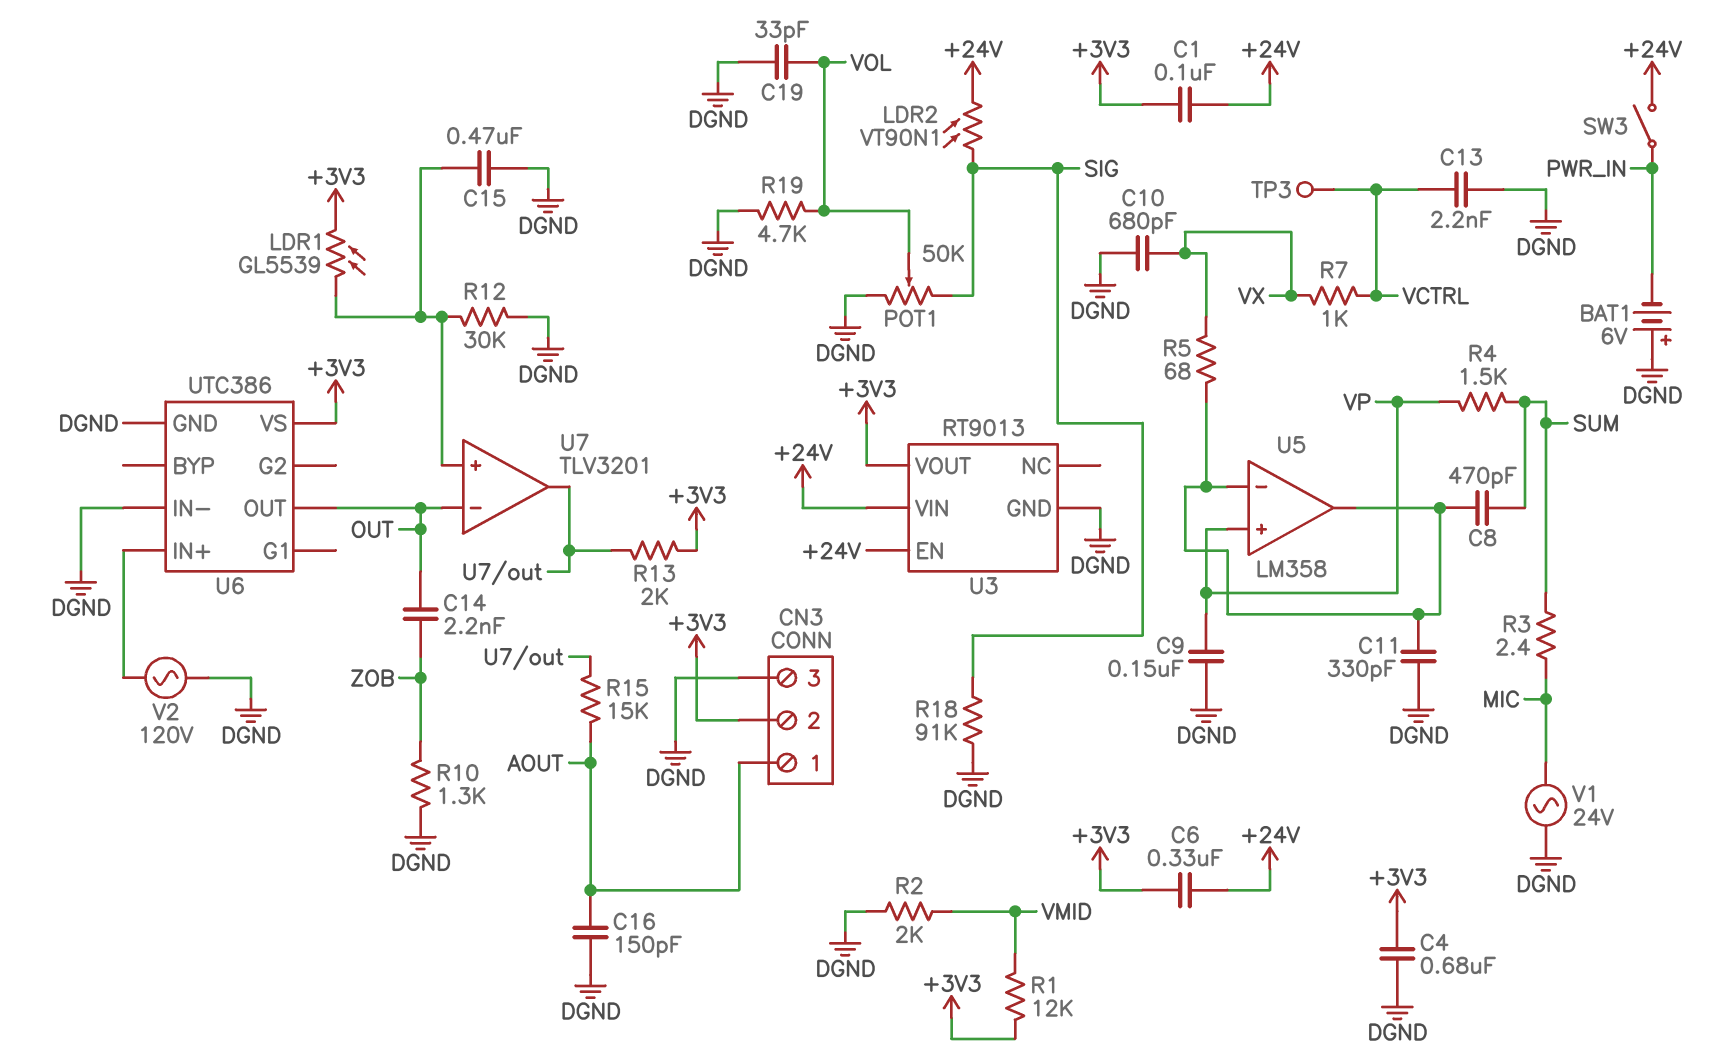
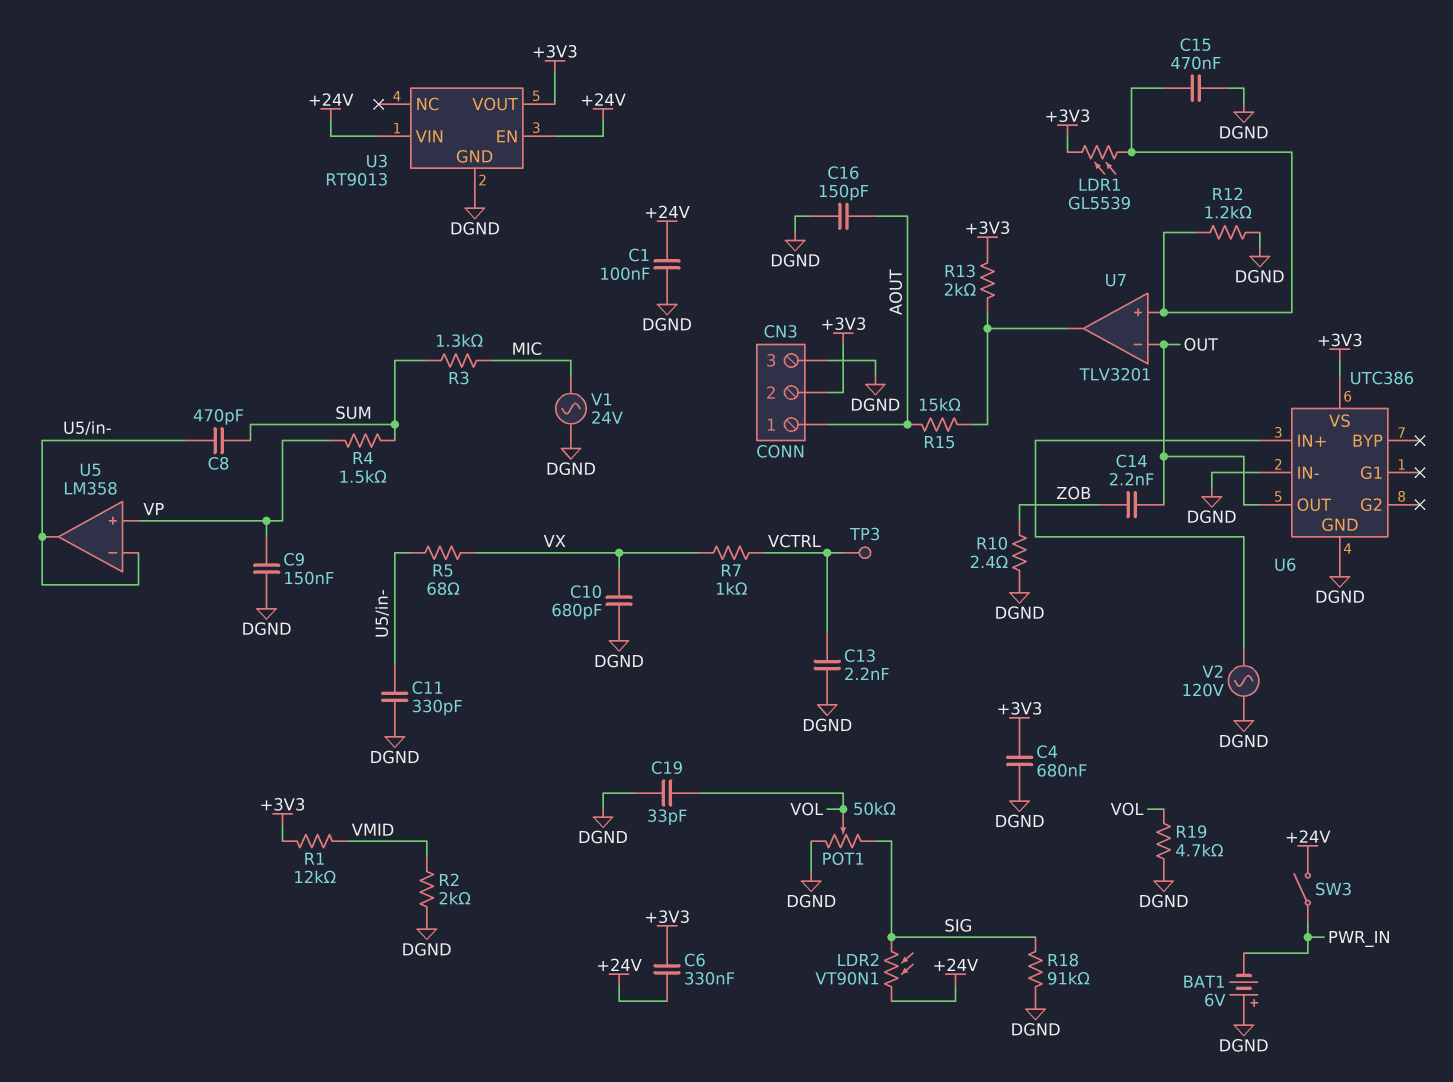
C1: 100nF (+3V3, +24V) -> 100nF (+24V, DGND)
R3: 2.4 (MIC, SUM) -> 1.3k (MIC, SUM)
R10: 1.3k (DGND, ZOB) -> 2.4 (DGND, ZOB)
R12: 30k (DGND, U7/in+) -> 1.2k (DGND, U7/in+)

